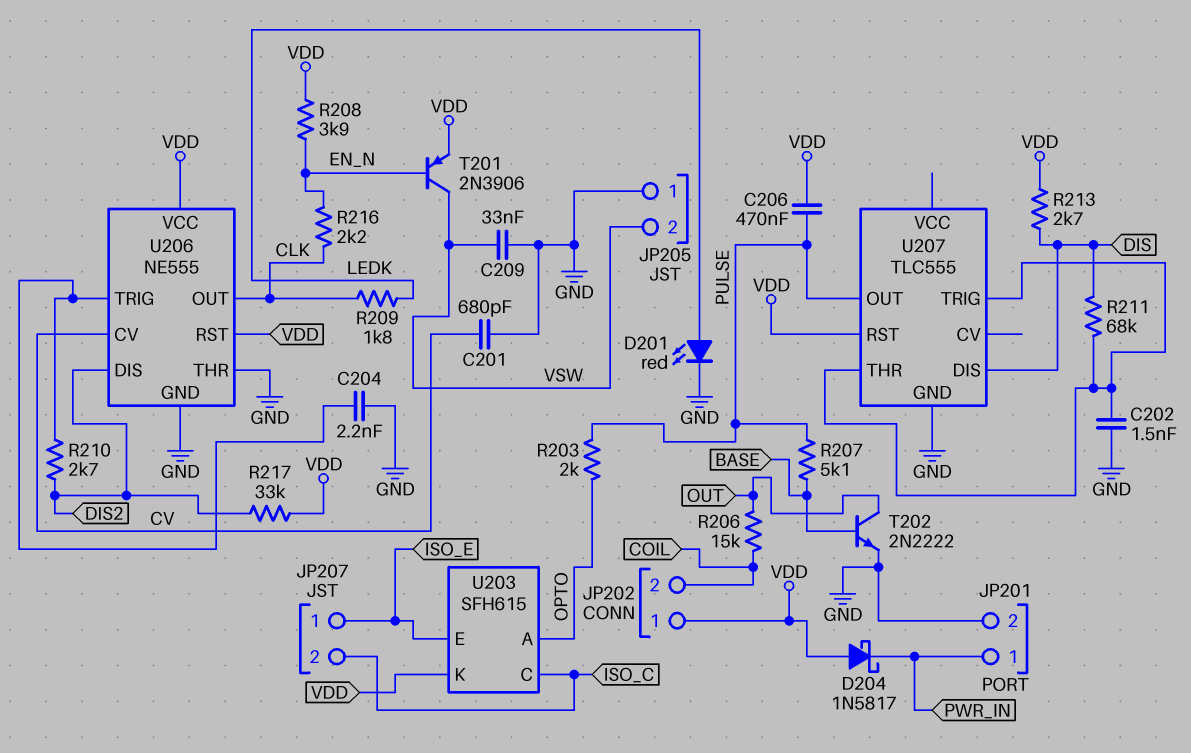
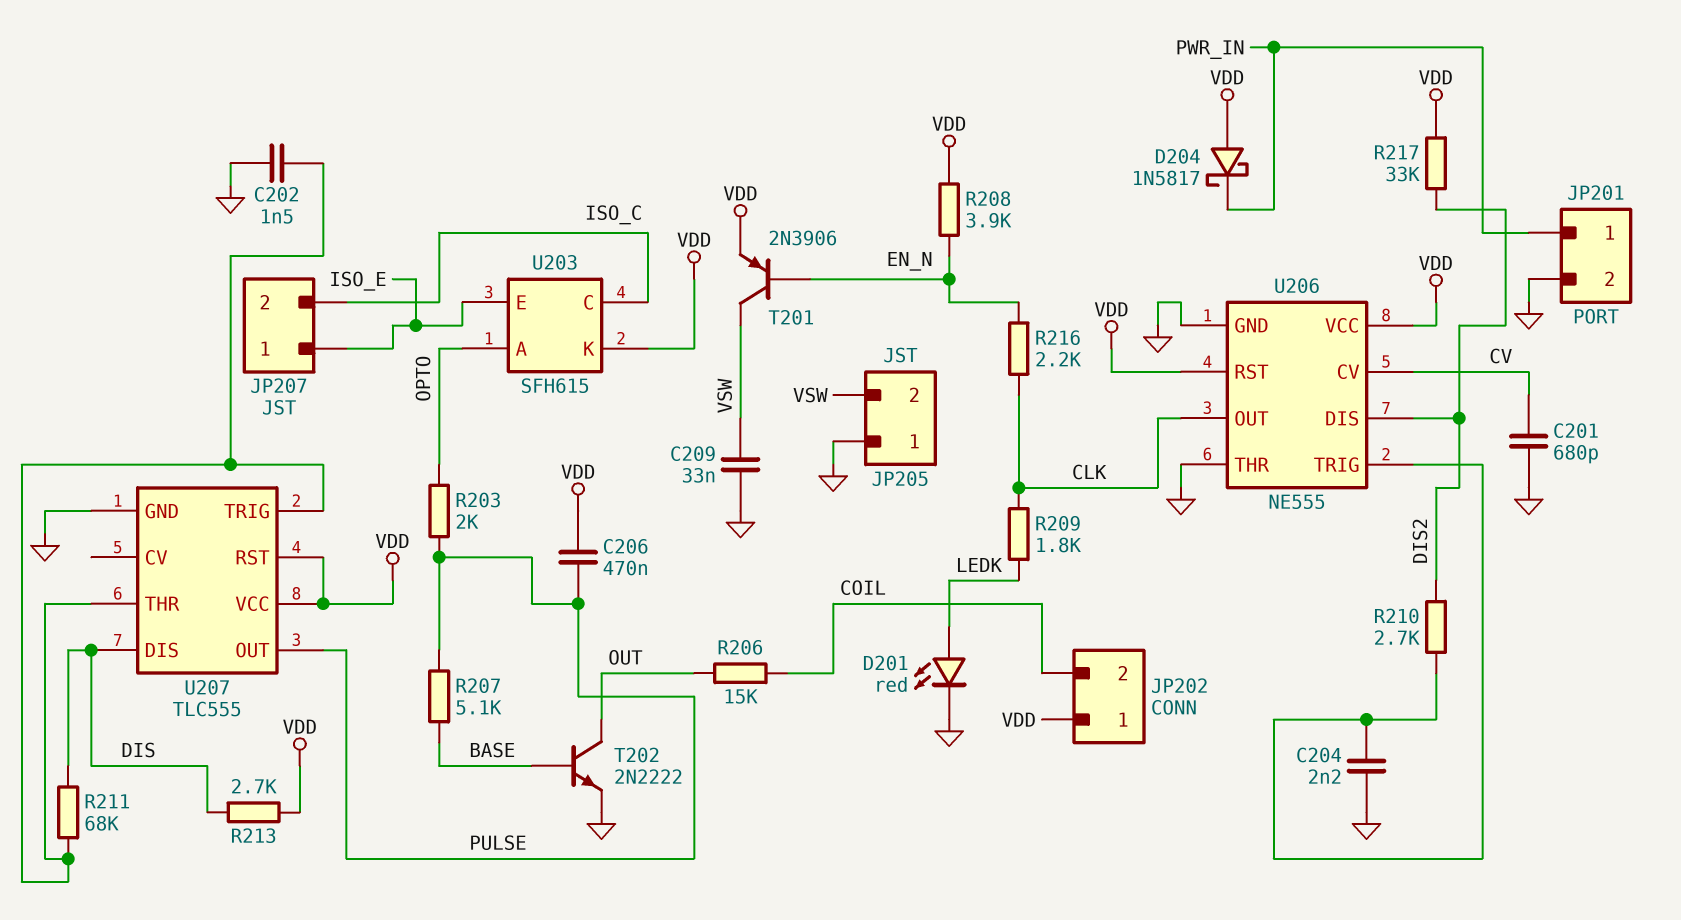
U207 pin VCC: none -> VDD

